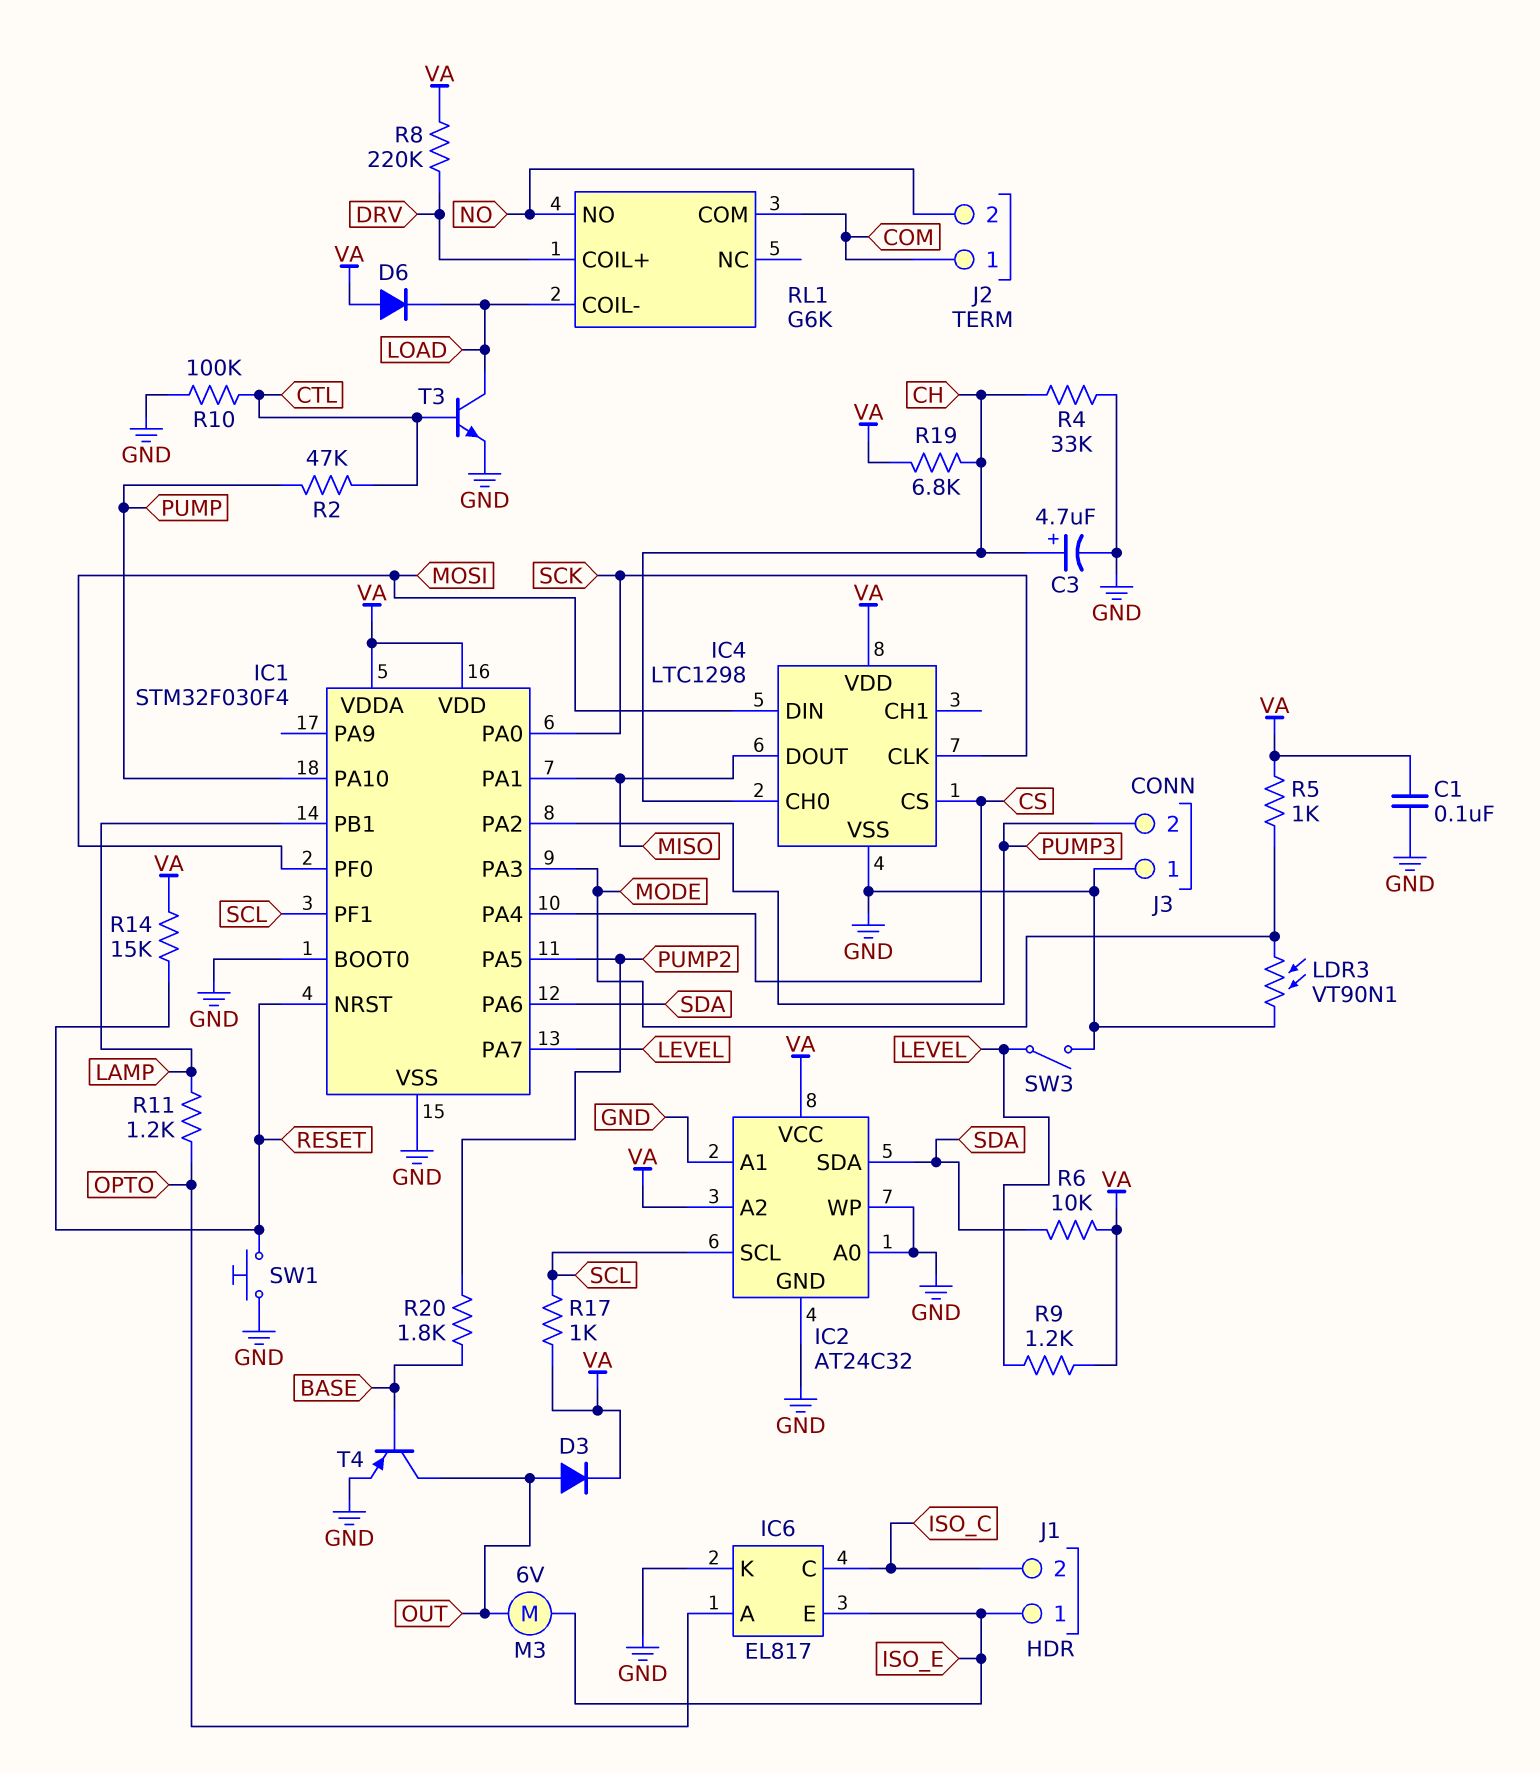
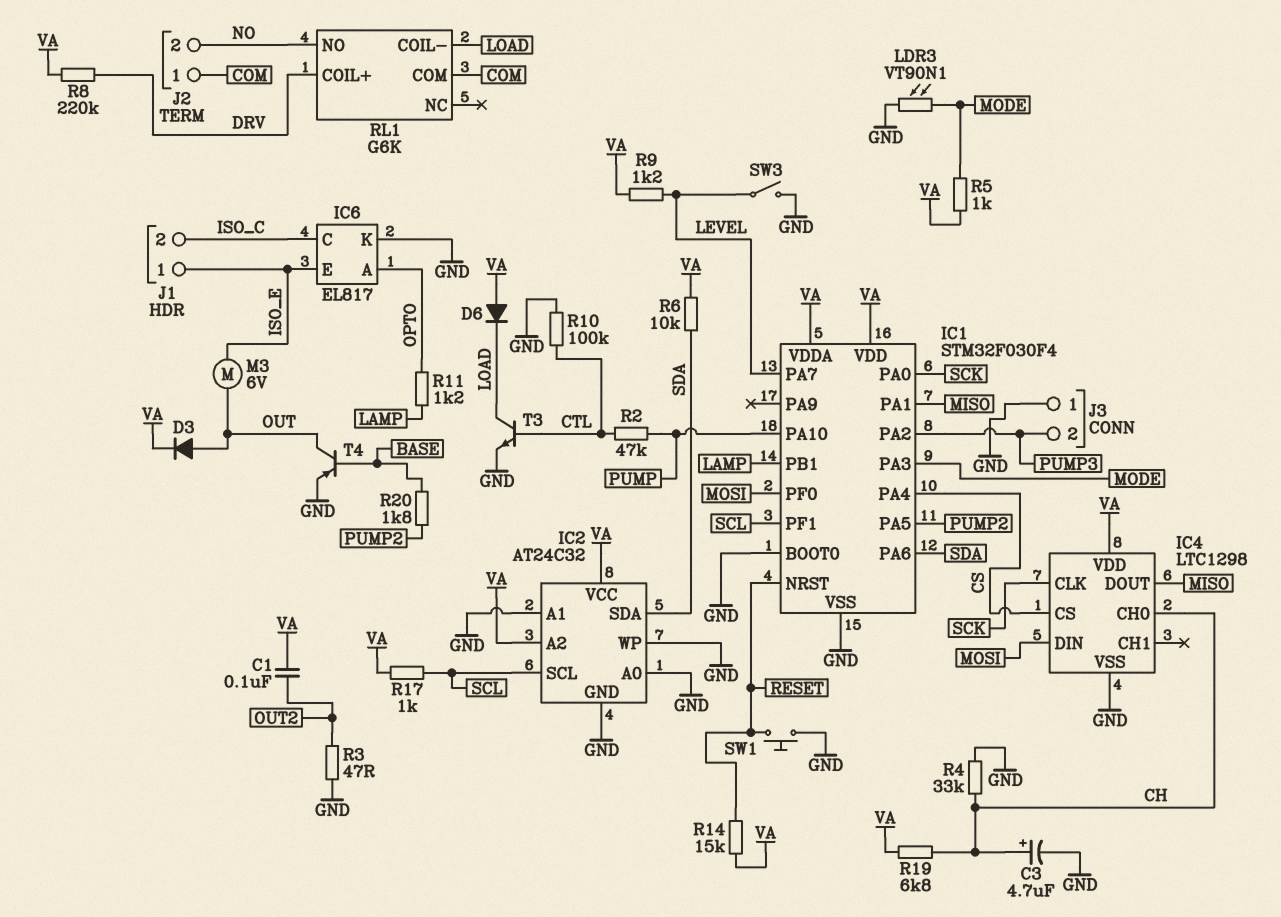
C1: 100nF (GND, VA) -> 100nF (OUT2, VA)
R3: none -> 47 (GND, OUT2)

